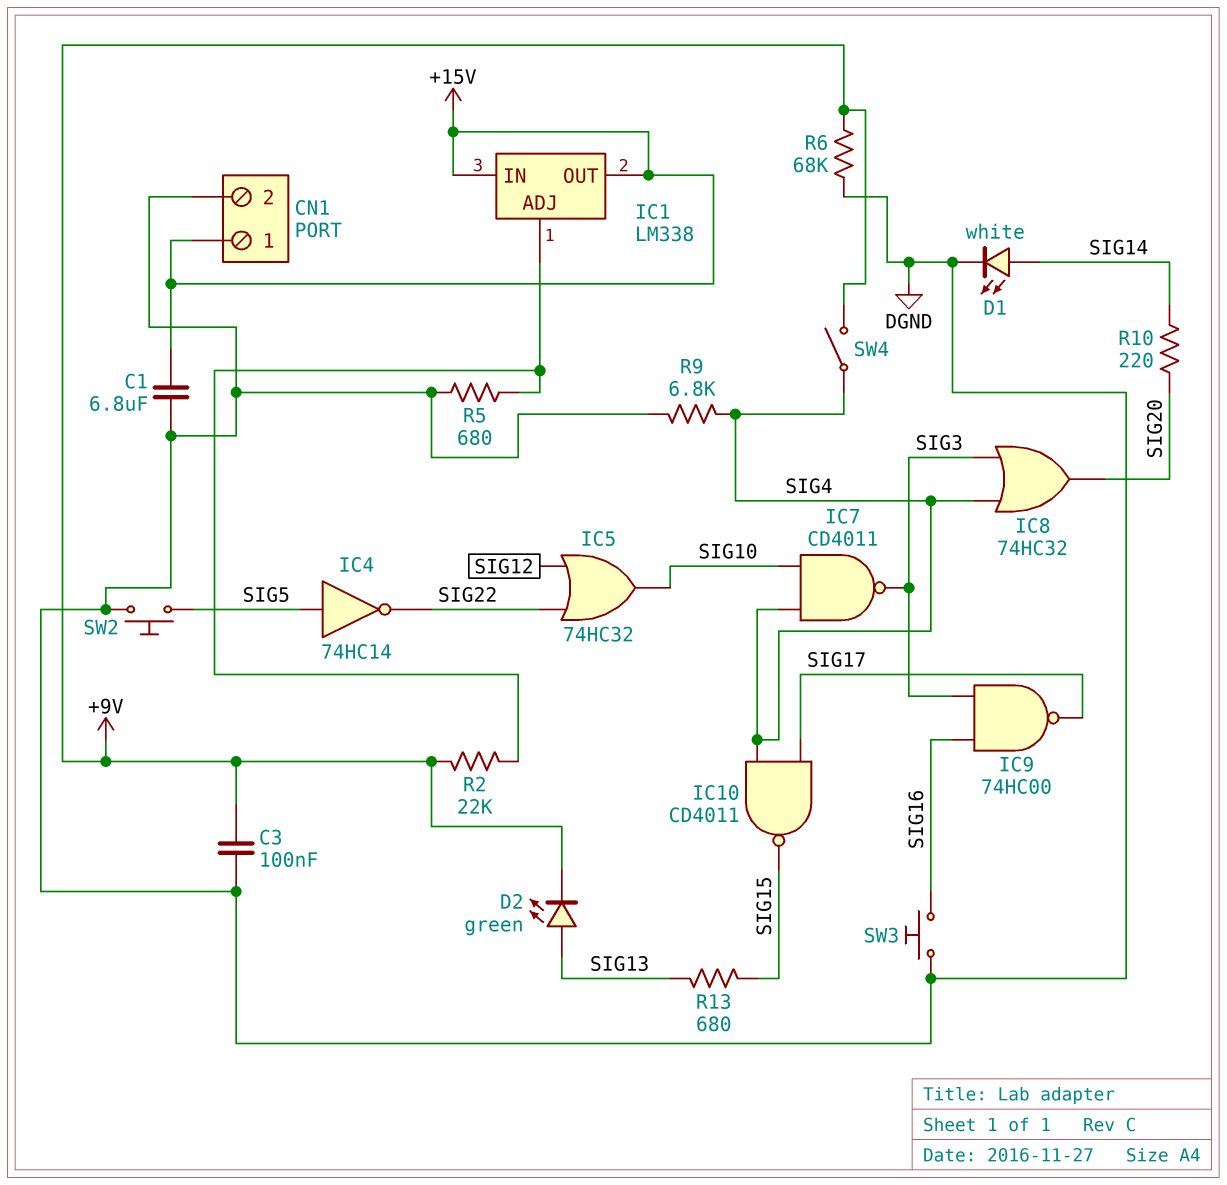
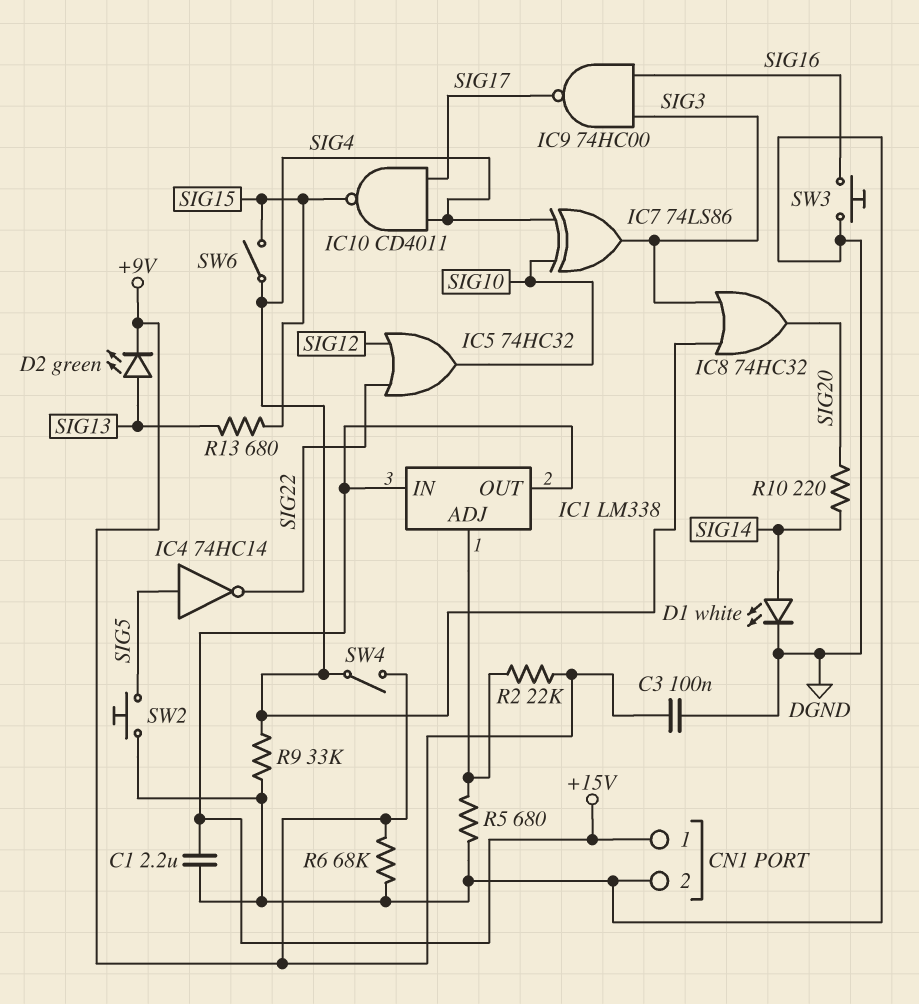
C1: 6.8uF (+15V, DGND) -> 2.2uF (+15V, DGND)
IC7: NAND CD4011 (in SIG4, in SIG10, out SIG3) -> XOR 74LS86 (in SIG4, in SIG10, out SIG3)
R9: 6.8k (DGND, SIG4) -> 33k (DGND, SIG4)
SW6: none -> switch (SIG4, SIG15)

